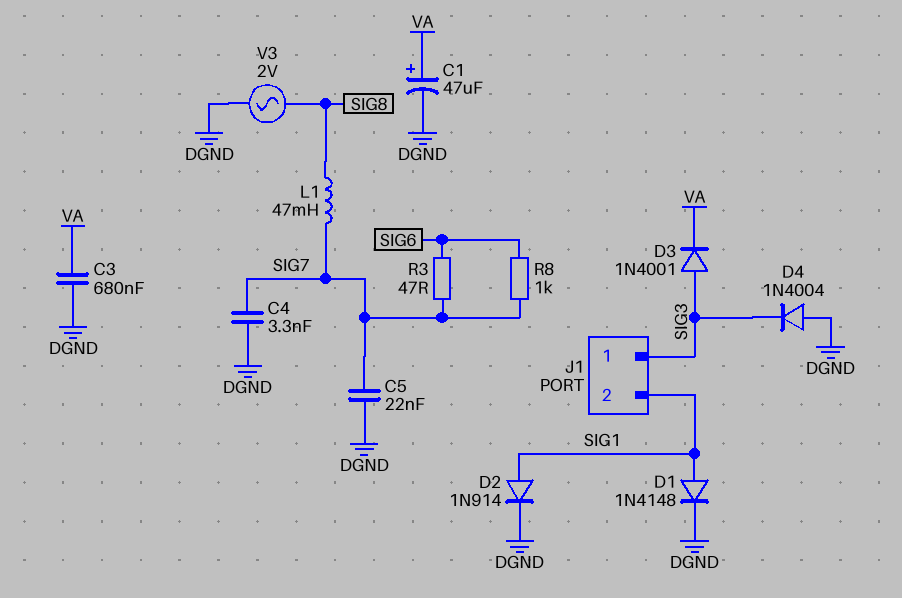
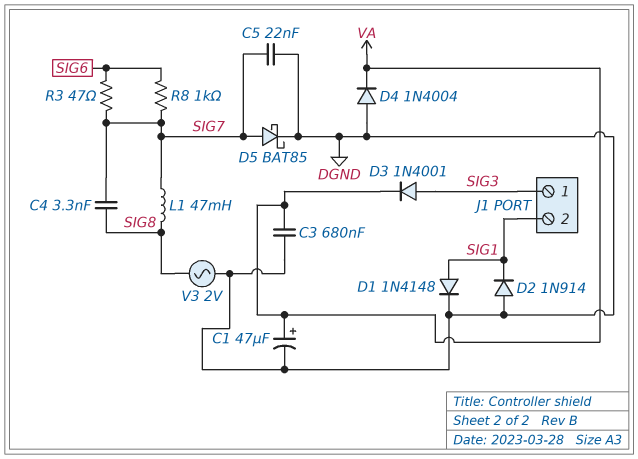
C4: 3.3nF (DGND, SIG7) -> 3.3nF (SIG7, SIG8)
D2: diode 1N914 (A SIG1, K DGND) -> diode 1N914 (A DGND, K SIG1)
D4: diode 1N4004 (A DGND, K SIG3) -> diode 1N4004 (A DGND, K VA)
D5: none -> schottky BAT85 (A SIG7, K DGND)

